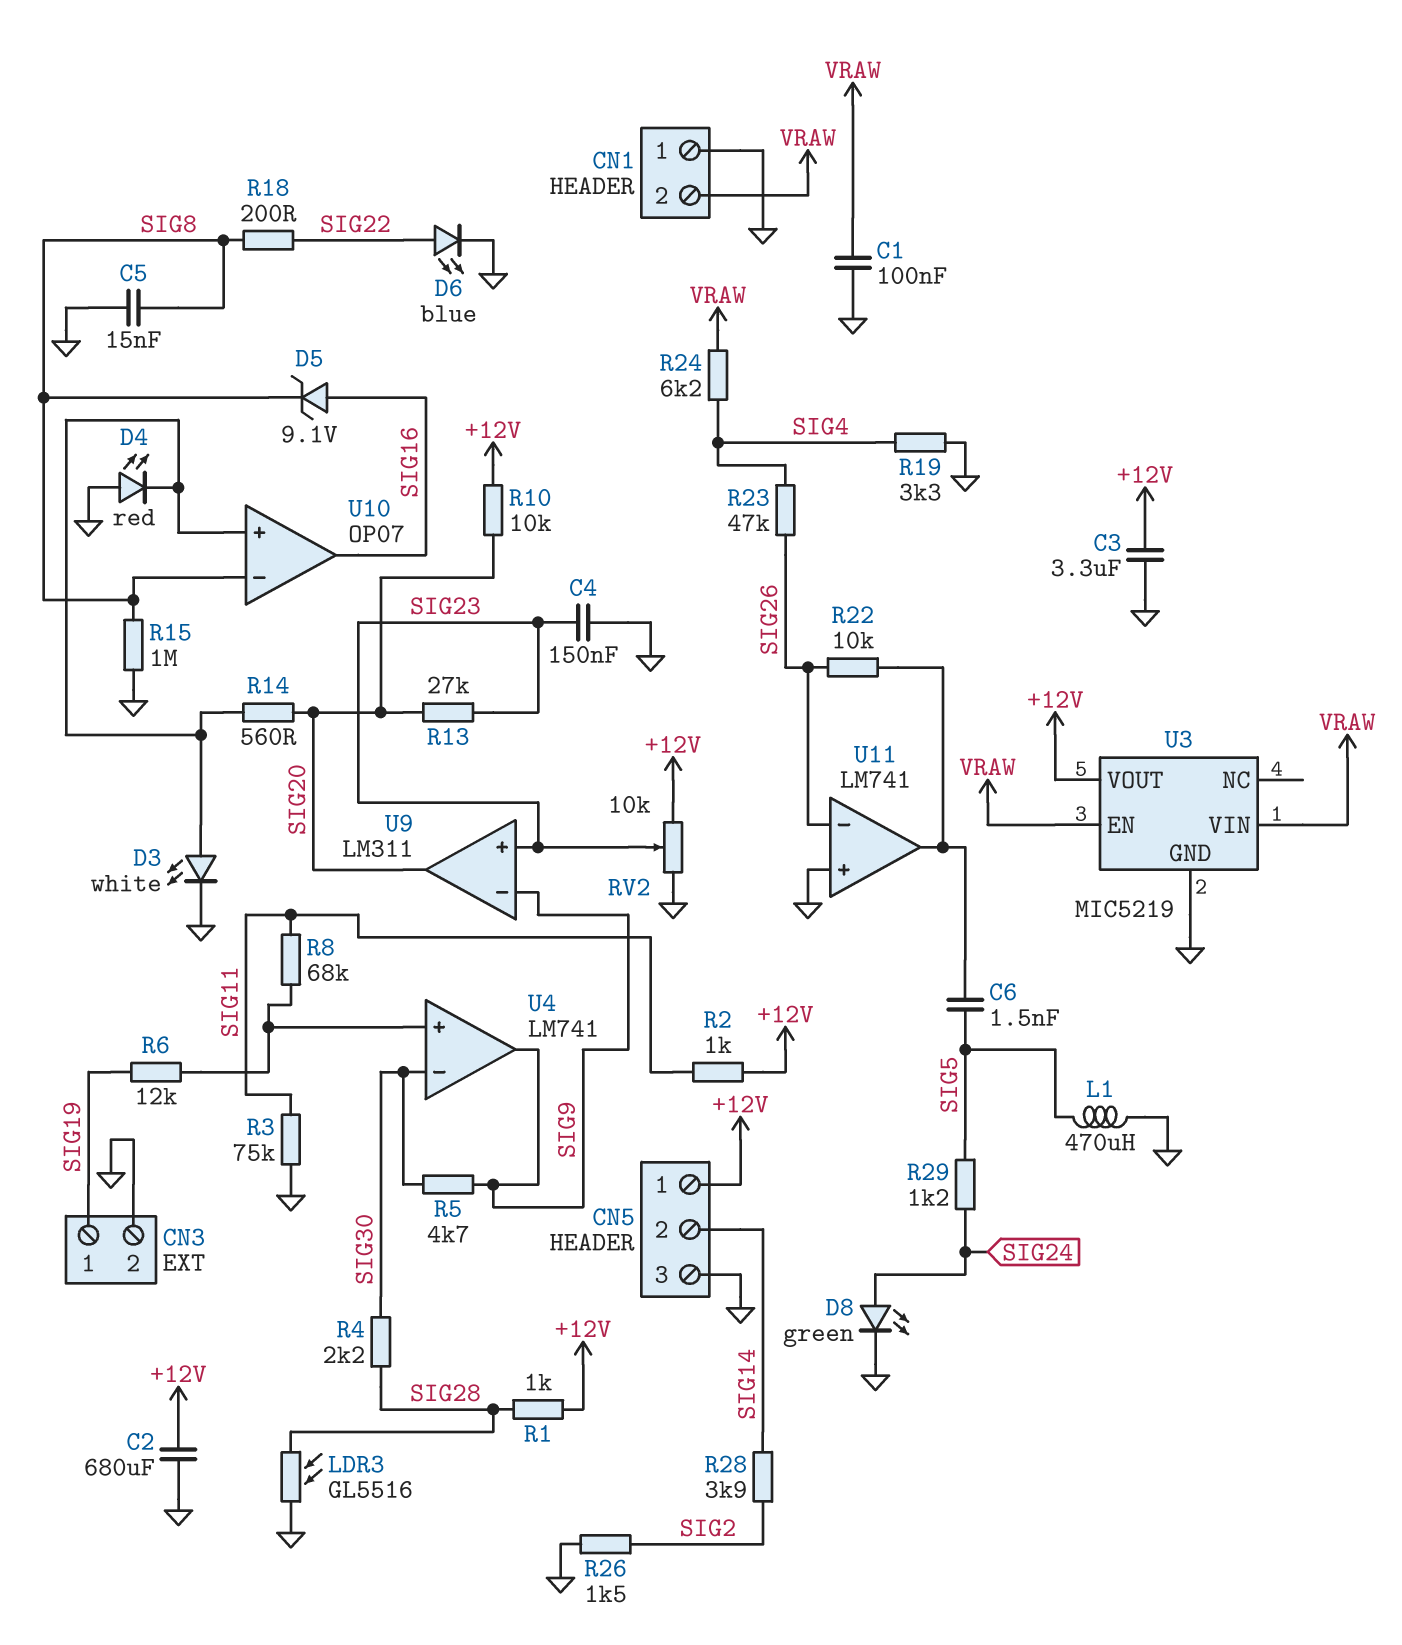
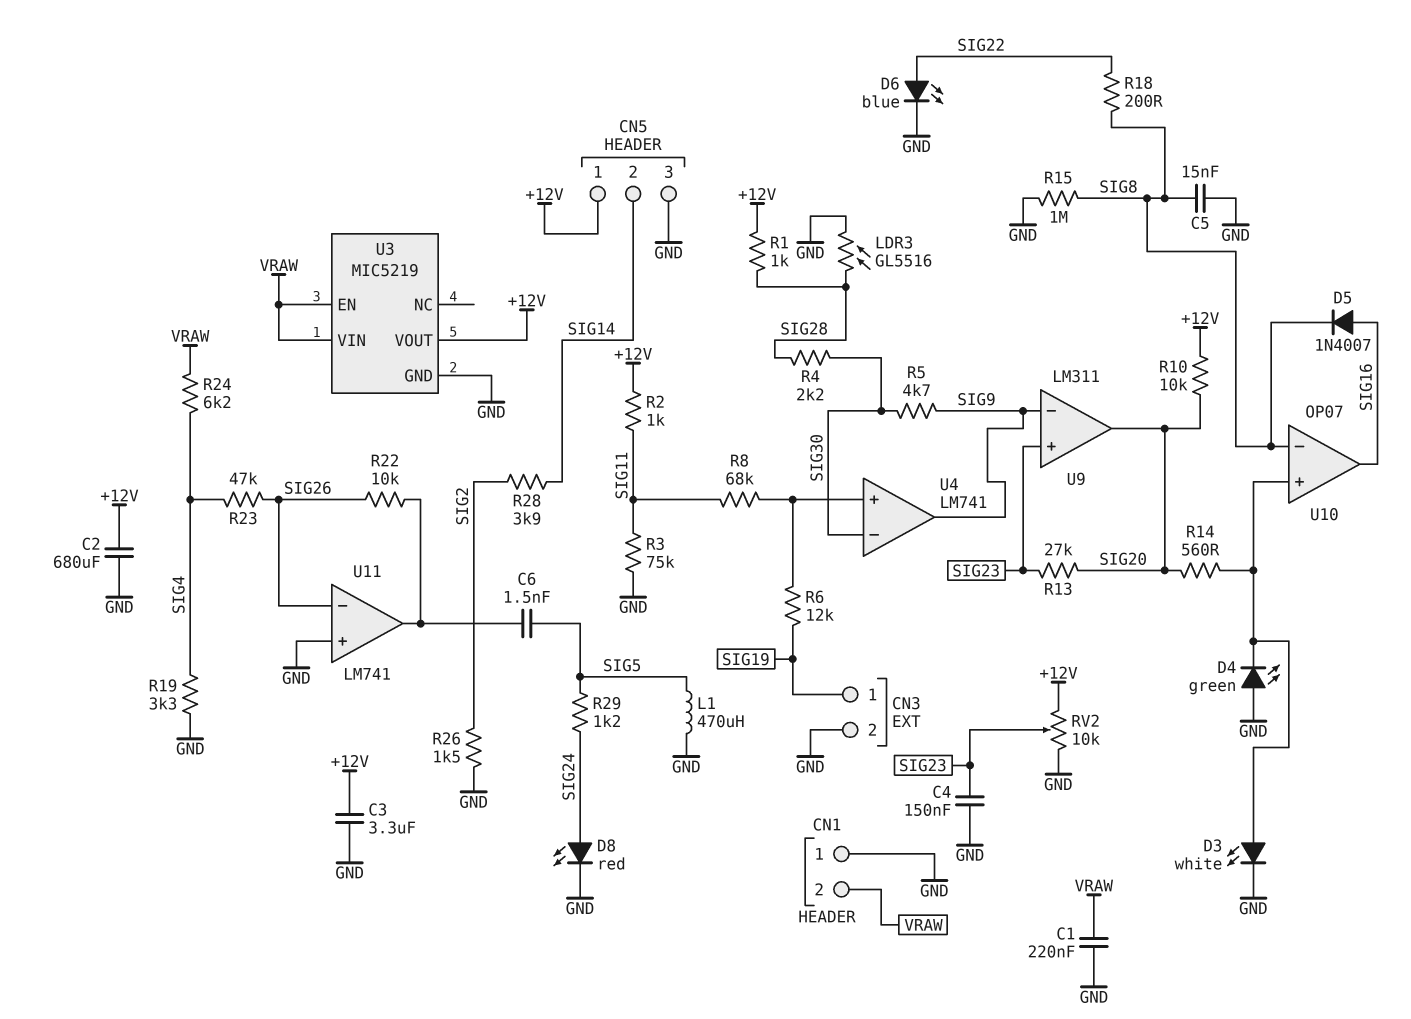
C1: 100nF (GND, VRAW) -> 220nF (GND, VRAW)
D4: LED red (A GND, K U10/in+) -> LED green (A GND, K U10/in+)
D5: zener 9.1V (A SIG16, K SIG8) -> diode 1N4007 (A SIG16, K SIG8)
D8: LED green (A SIG24, K GND) -> LED red (A SIG24, K GND)

